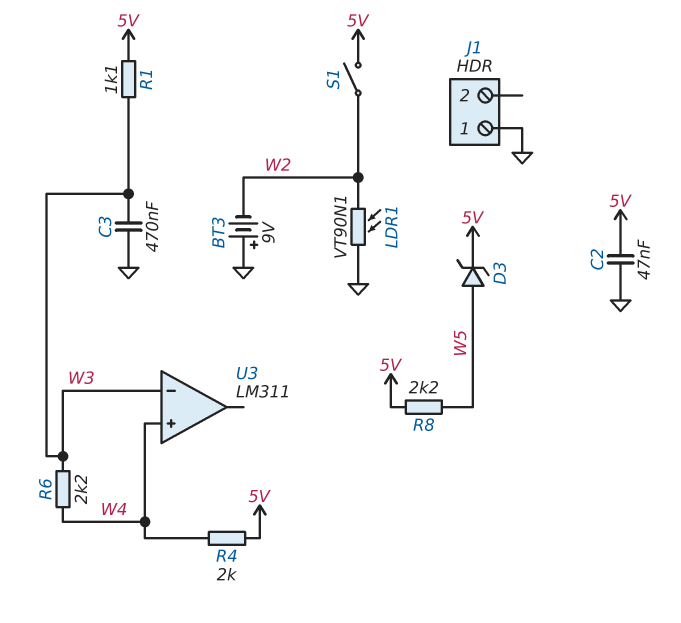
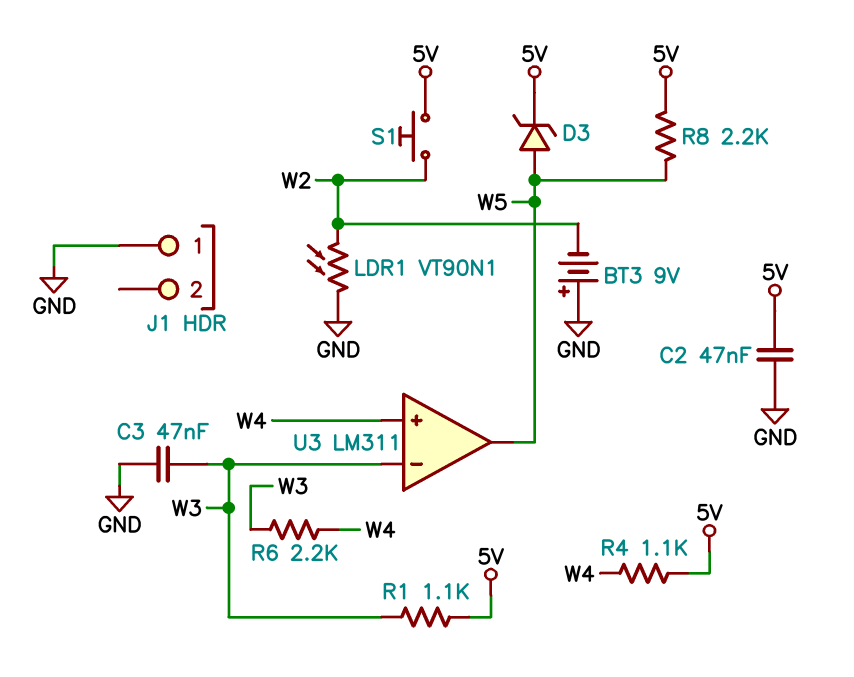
C3: 470nF (GND, W3) -> 47nF (GND, W3)
R4: 2k (5V, W4) -> 1.1k (5V, W4)
S1: switch (5V, W2) -> button (5V, W2)
U3 pin out: none -> W5

